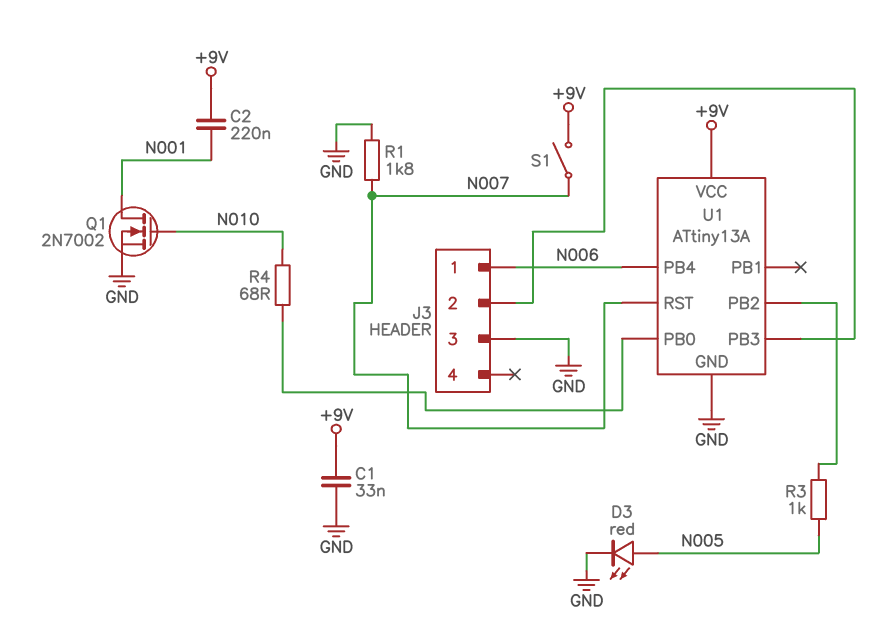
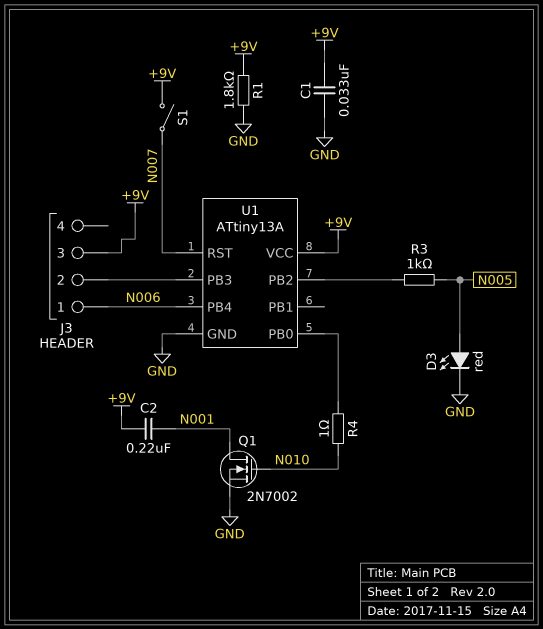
J3 pin 3: GND -> +9V
R1: 1.8k (GND, N007) -> 1.8k (+9V, GND)
R4: 68 (N010, U1/PB0) -> 1 (N010, U1/PB0)

